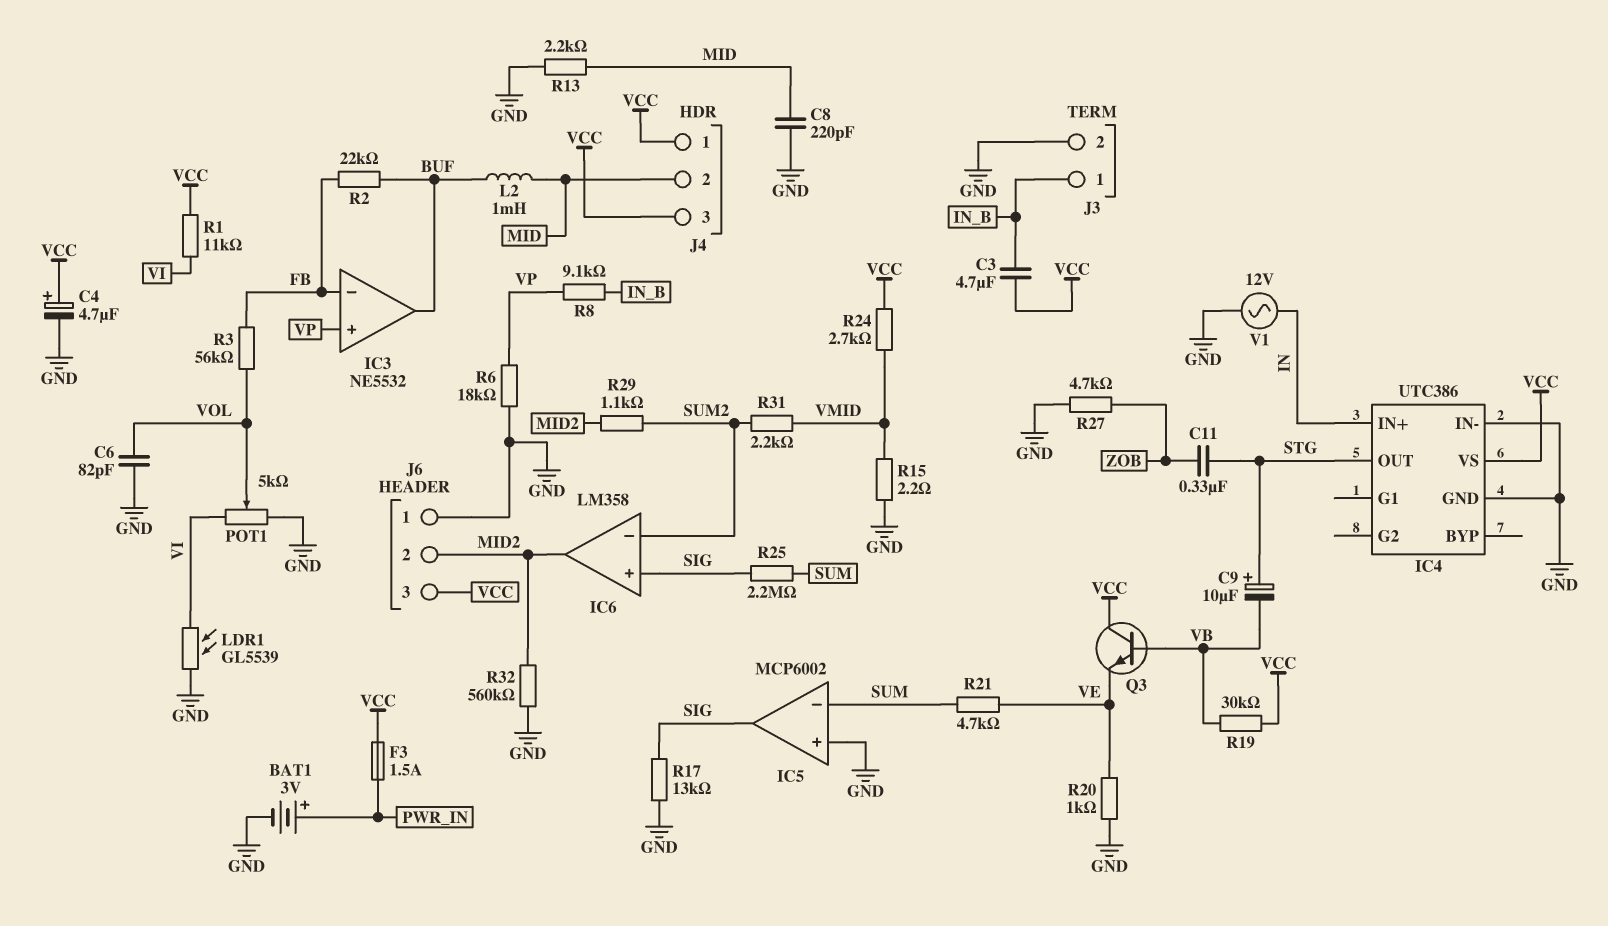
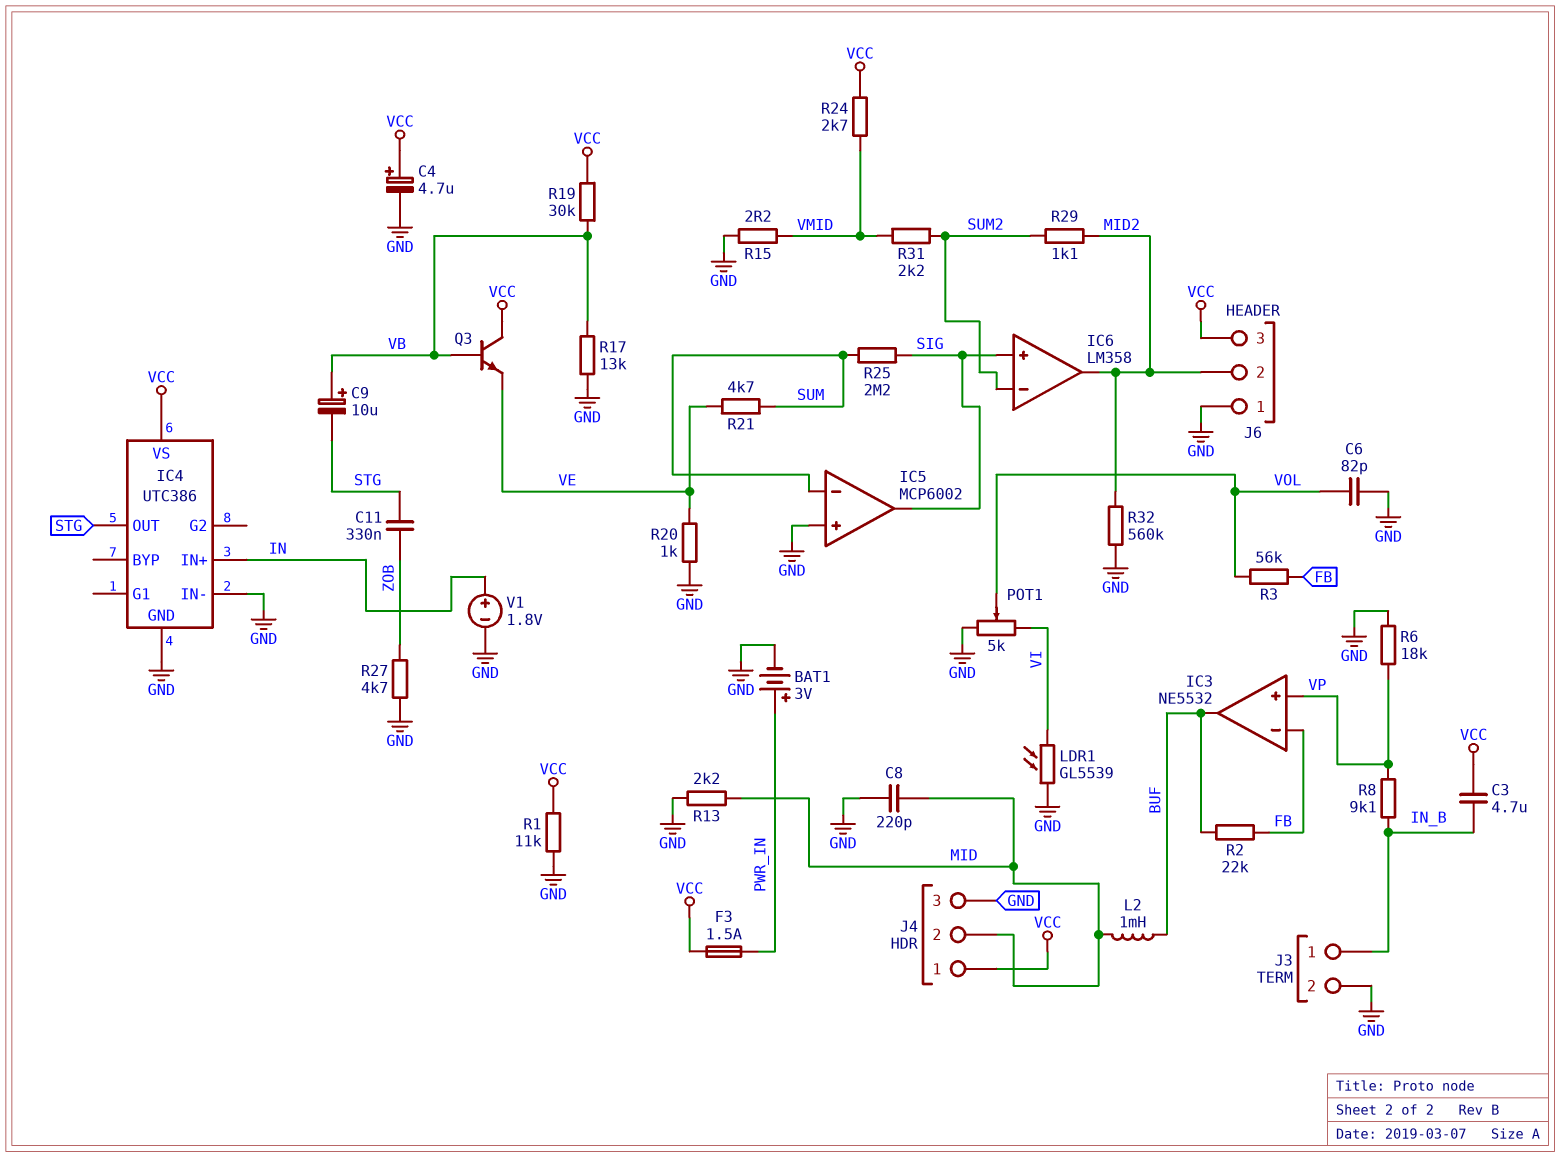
C9: 10uF (plus STG, minus VB) -> 10uF (plus VB, minus STG)
J4 pin 3: VCC -> GND
R1: 11k (VCC, VI) -> 11k (GND, VCC)
R17: 13k (GND, SIG) -> 13k (GND, VB)
V1: AC 12V (GND, IN) -> 1.8V (plus IN, minus GND)

